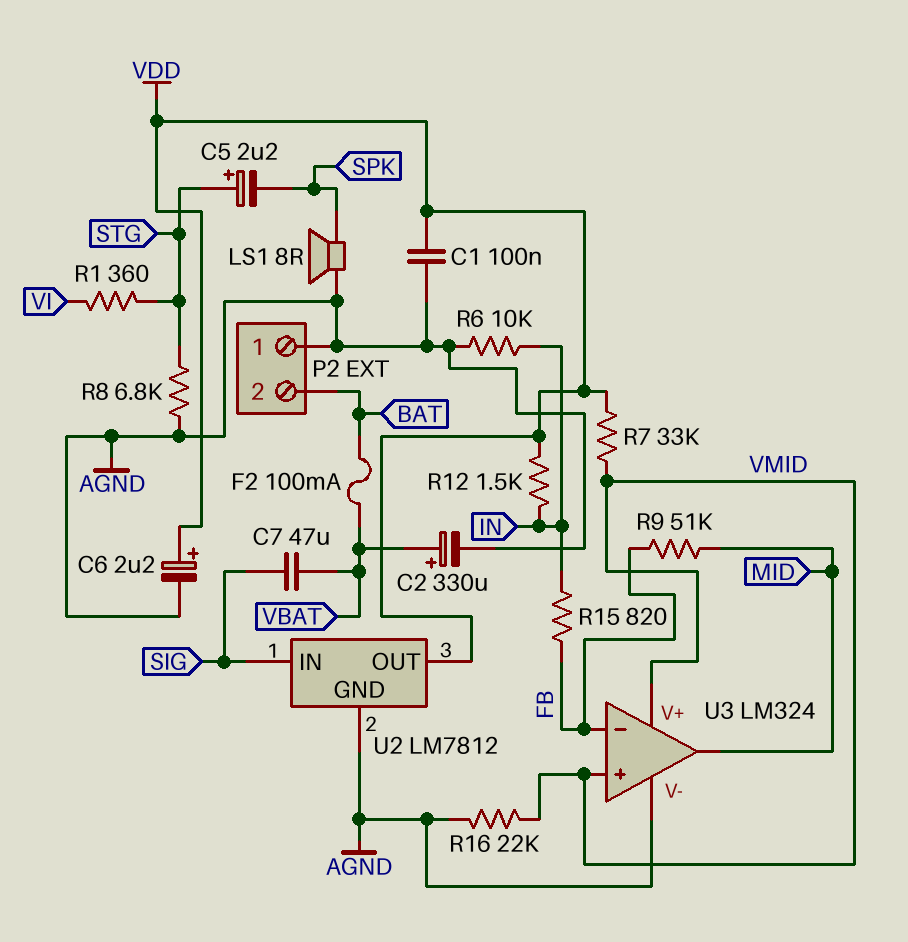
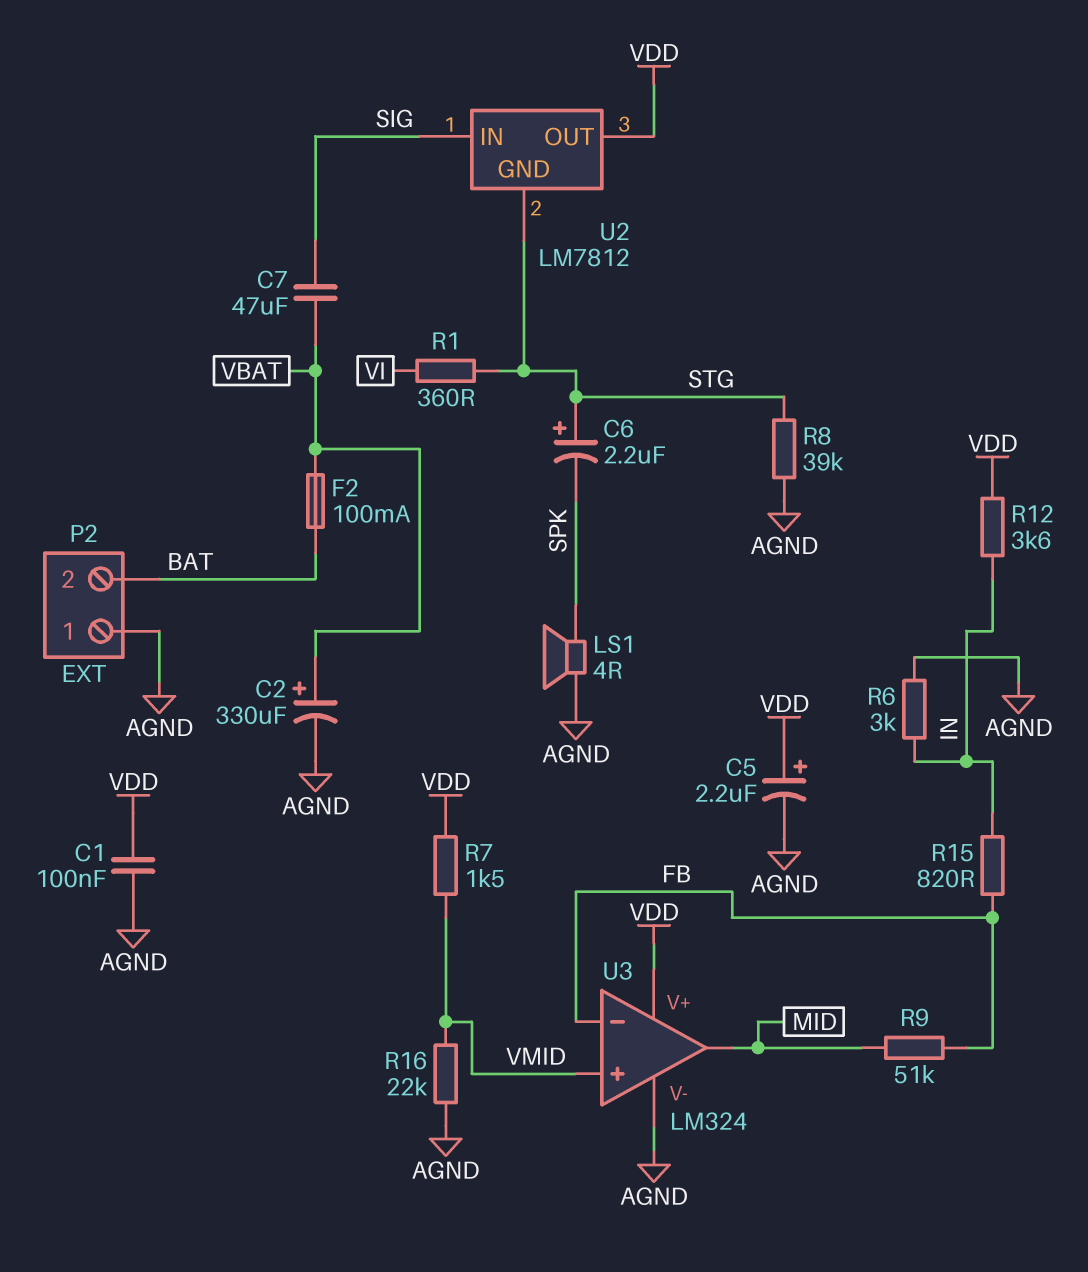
C5: 2.2uF (plus STG, minus SPK) -> 2.2uF (plus VDD, minus AGND)
C6: 2.2uF (plus VDD, minus AGND) -> 2.2uF (plus STG, minus SPK)
LS1: speaker 8R (AGND, SPK) -> speaker 4R (AGND, SPK)
R6: 10k (AGND, IN) -> 3k (AGND, IN)
R7: 33k (VDD, VMID) -> 1.5k (VDD, VMID)
R8: 6.8k (AGND, STG) -> 39k (AGND, STG)
R12: 1.5k (IN, VDD) -> 3.6k (IN, VDD)
U2 pin GND: AGND -> STG
U3 pin V+: VMID -> VDD

